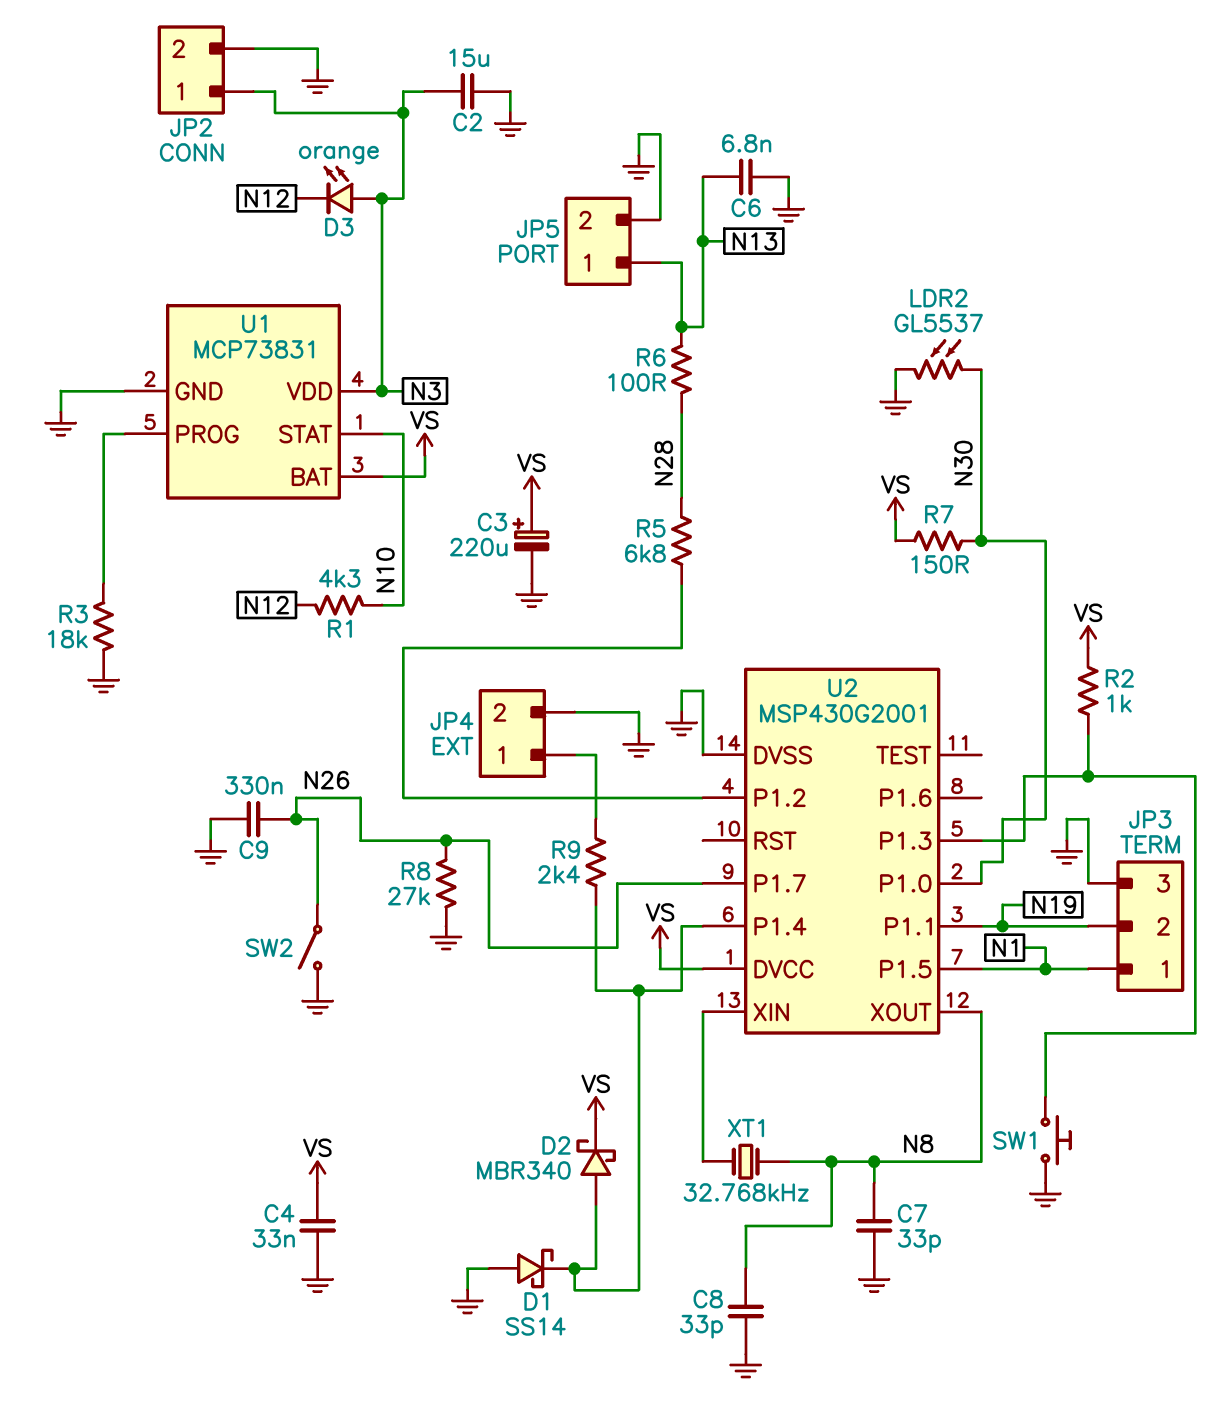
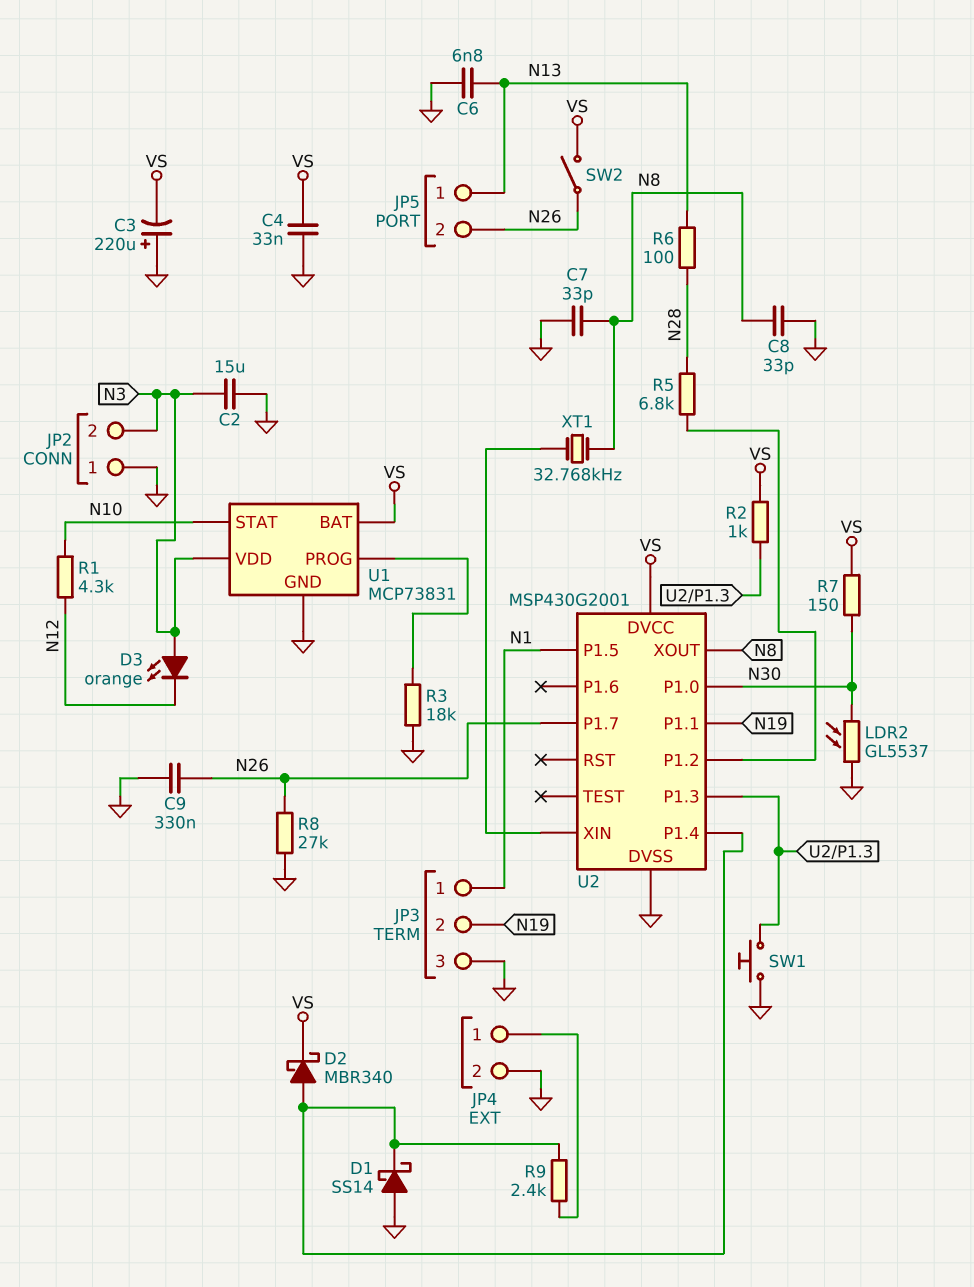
C3: 220uF (plus VS, minus GND) -> 220uF (plus GND, minus VS)
JP2 pin 1: N3 -> GND
JP2 pin 2: GND -> N3
JP5 pin 2: GND -> N26
SW2: switch (GND, N26) -> switch (N26, VS)

